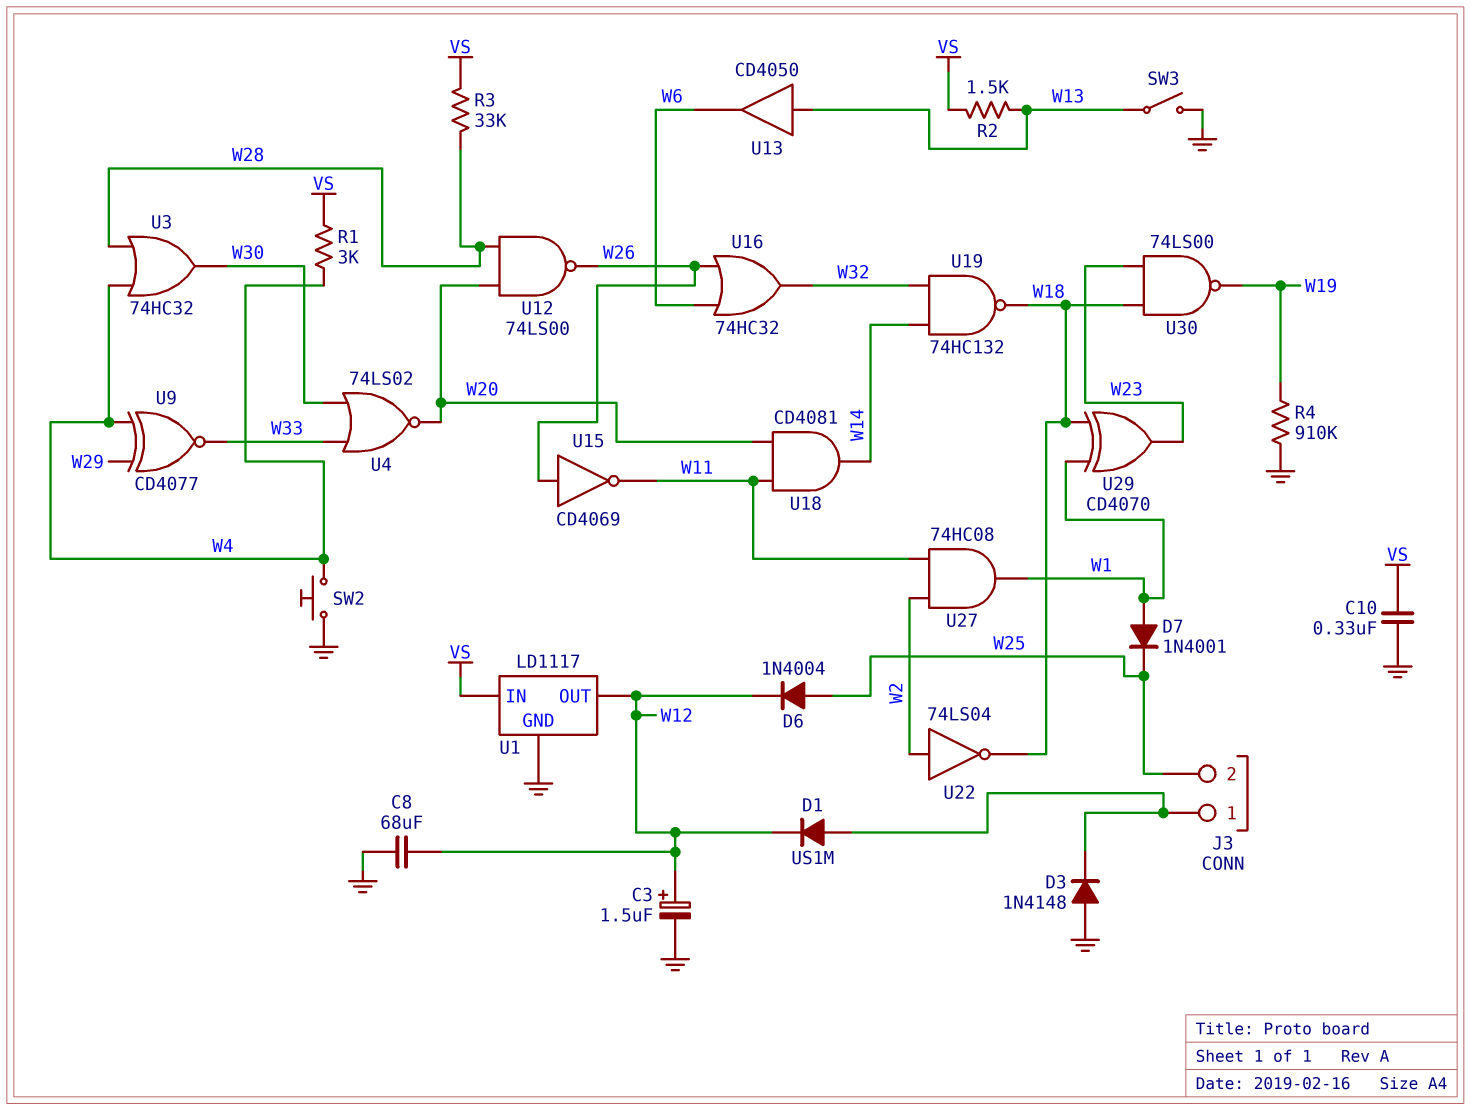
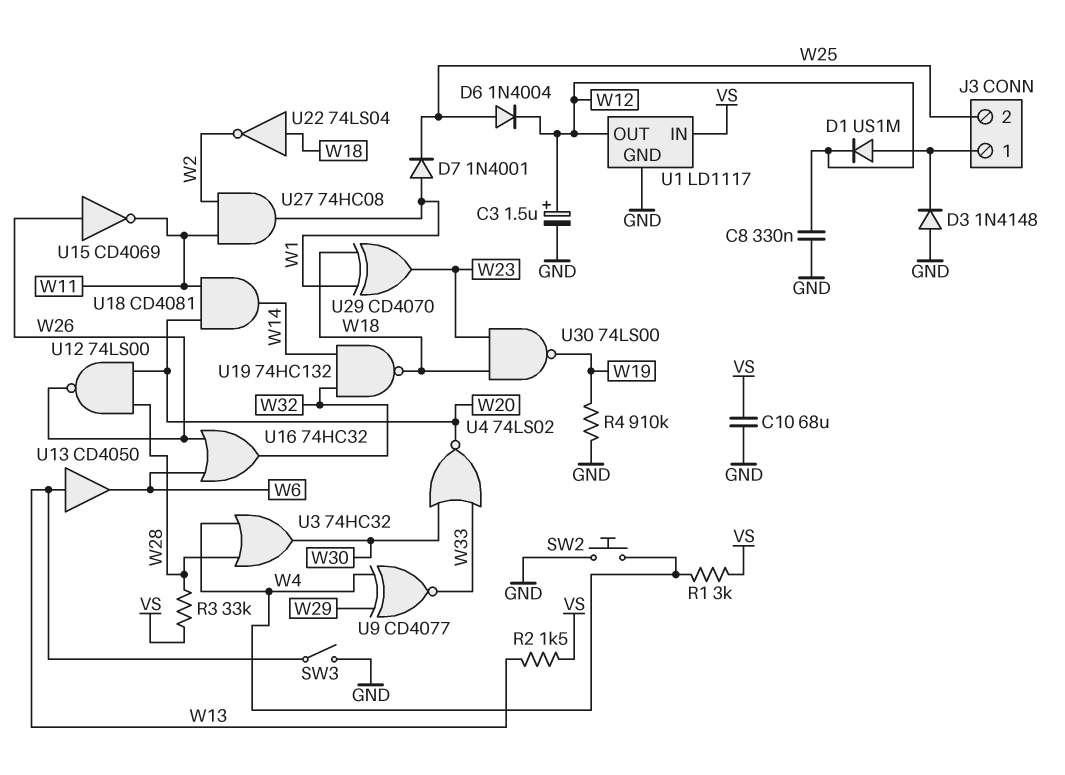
C8: 68uF (GND, W12) -> 330nF (GND, W12)
C10: 330nF (GND, VS) -> 68uF (GND, VS)
U22: NOT 74LS04 (in W2, out W18) -> NOT 74LS04 (in W18, out W2)

